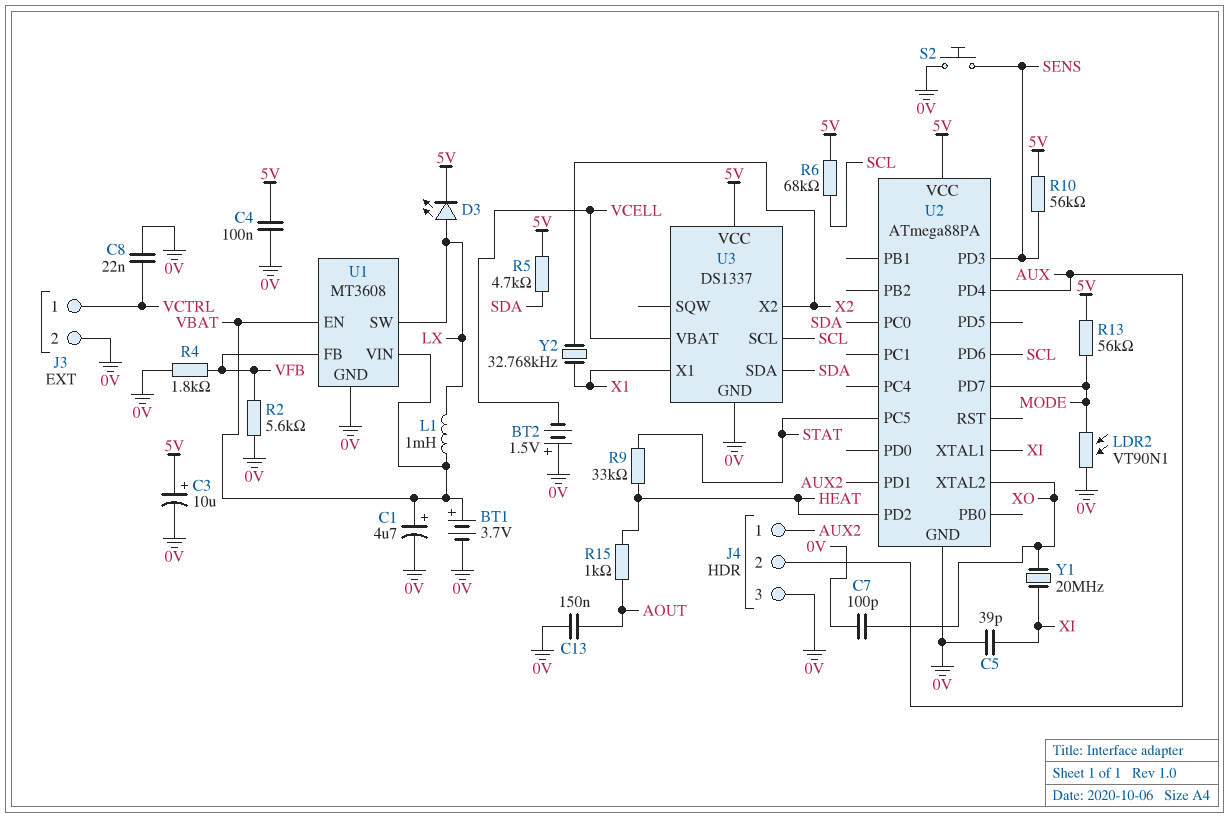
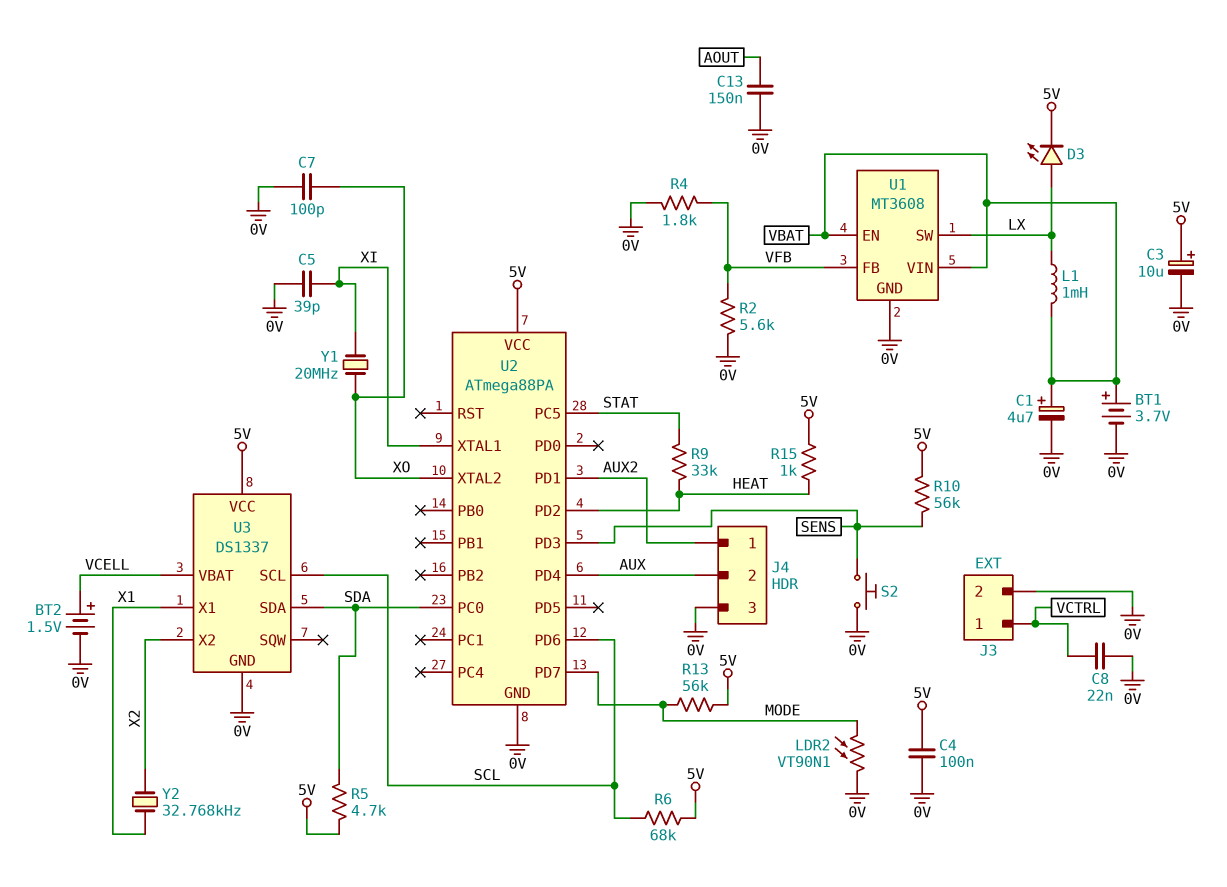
BT2: 1.5V (plus 0V, minus VCELL) -> 1.5V (plus VCELL, minus 0V)
R15: 1k (AOUT, HEAT) -> 1k (5V, HEAT)

